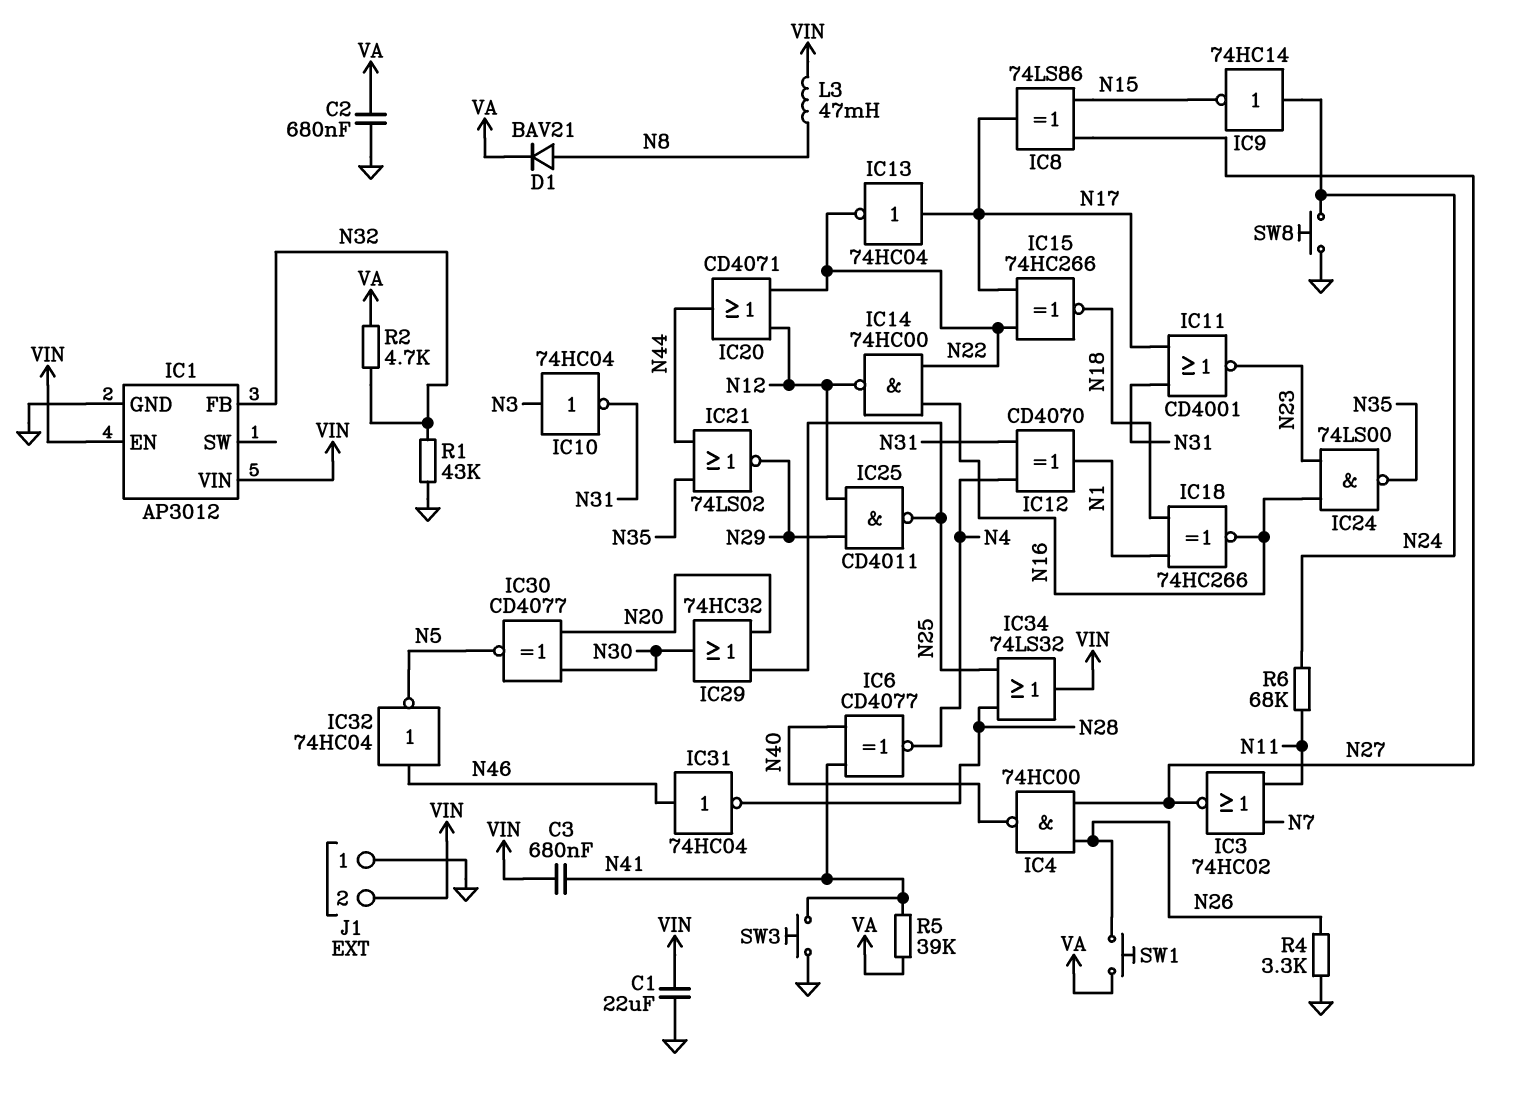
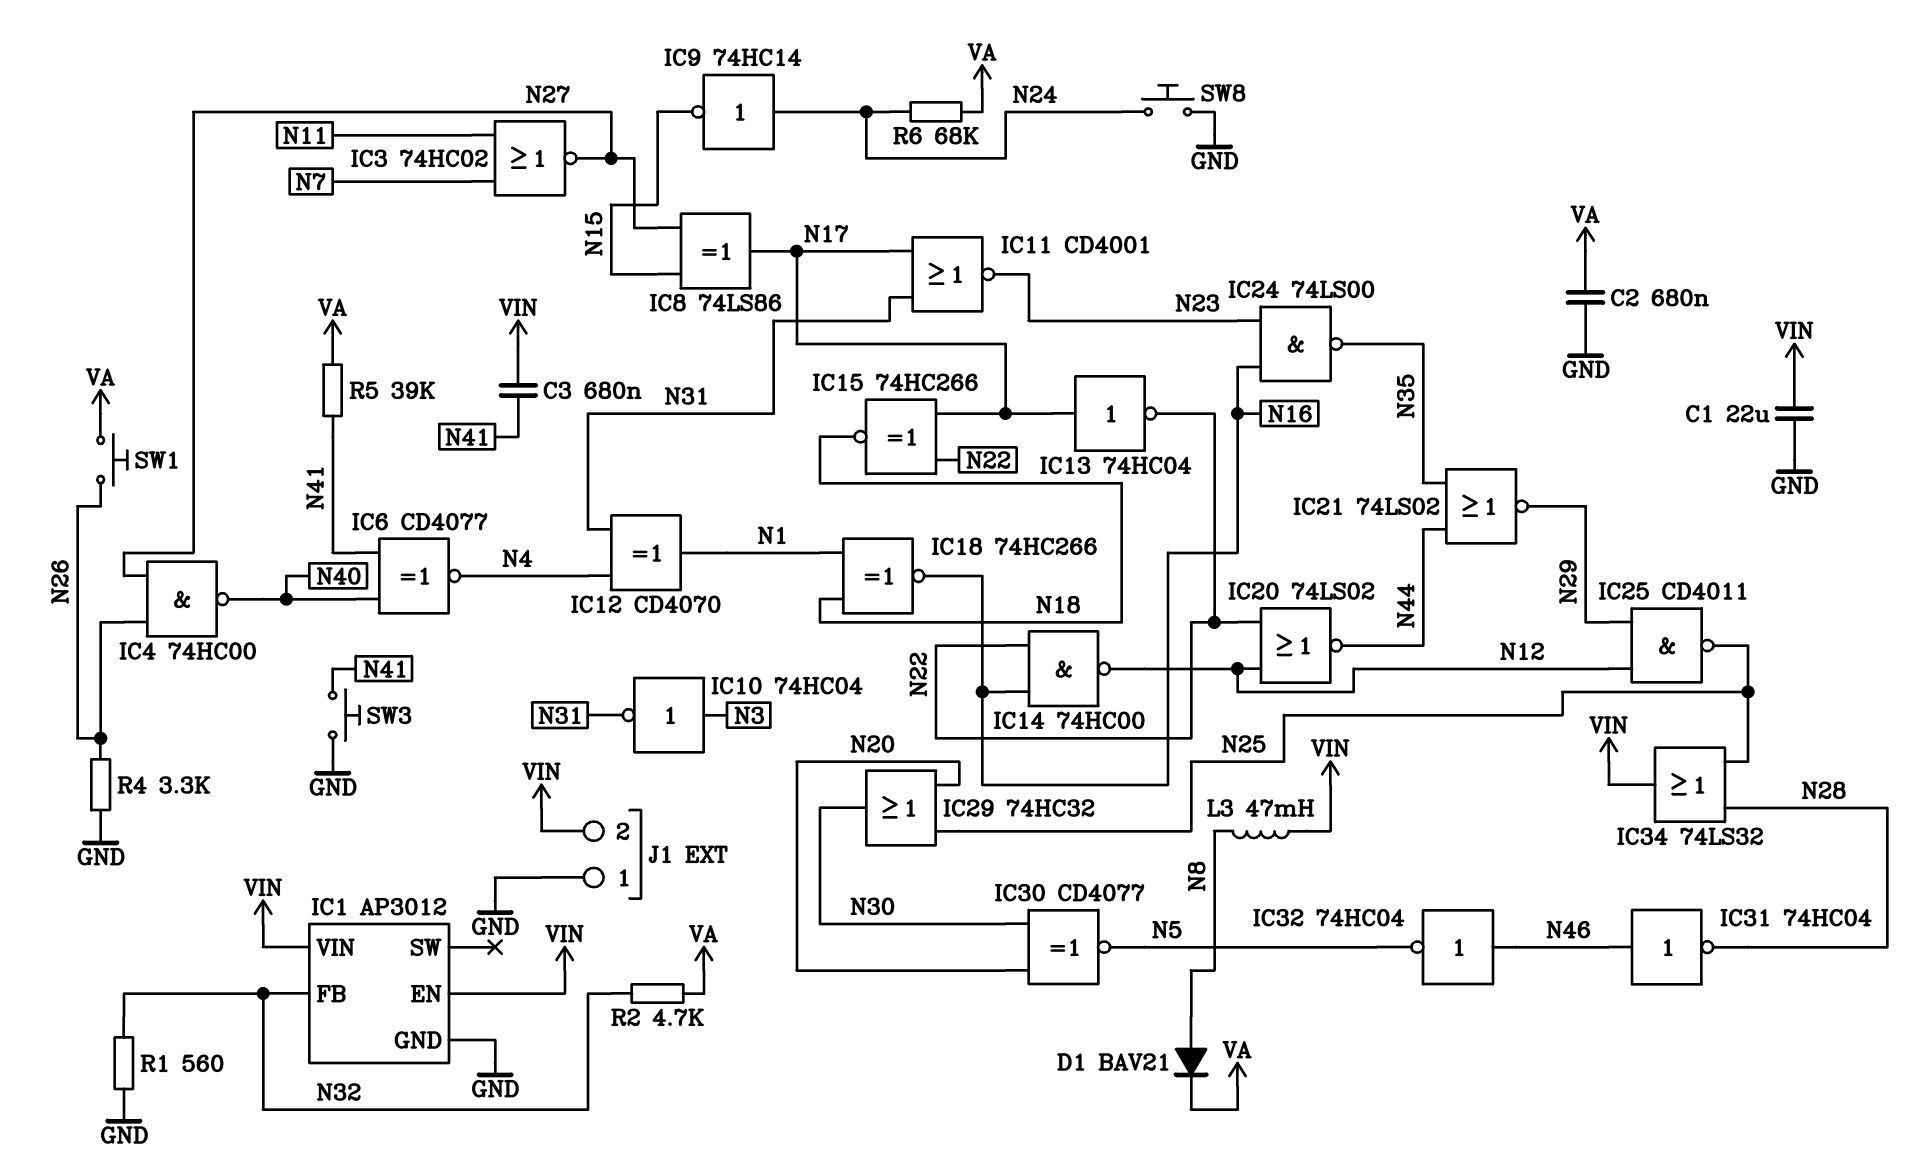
IC20: OR CD4071 (in N12, in N22, out N44) -> NOR 74LS02 (in N12, in N22, out N44)
R1: 43k (GND, N32) -> 560 (GND, N32)
R6: 68k (N11, N24) -> 68k (N24, VA)

